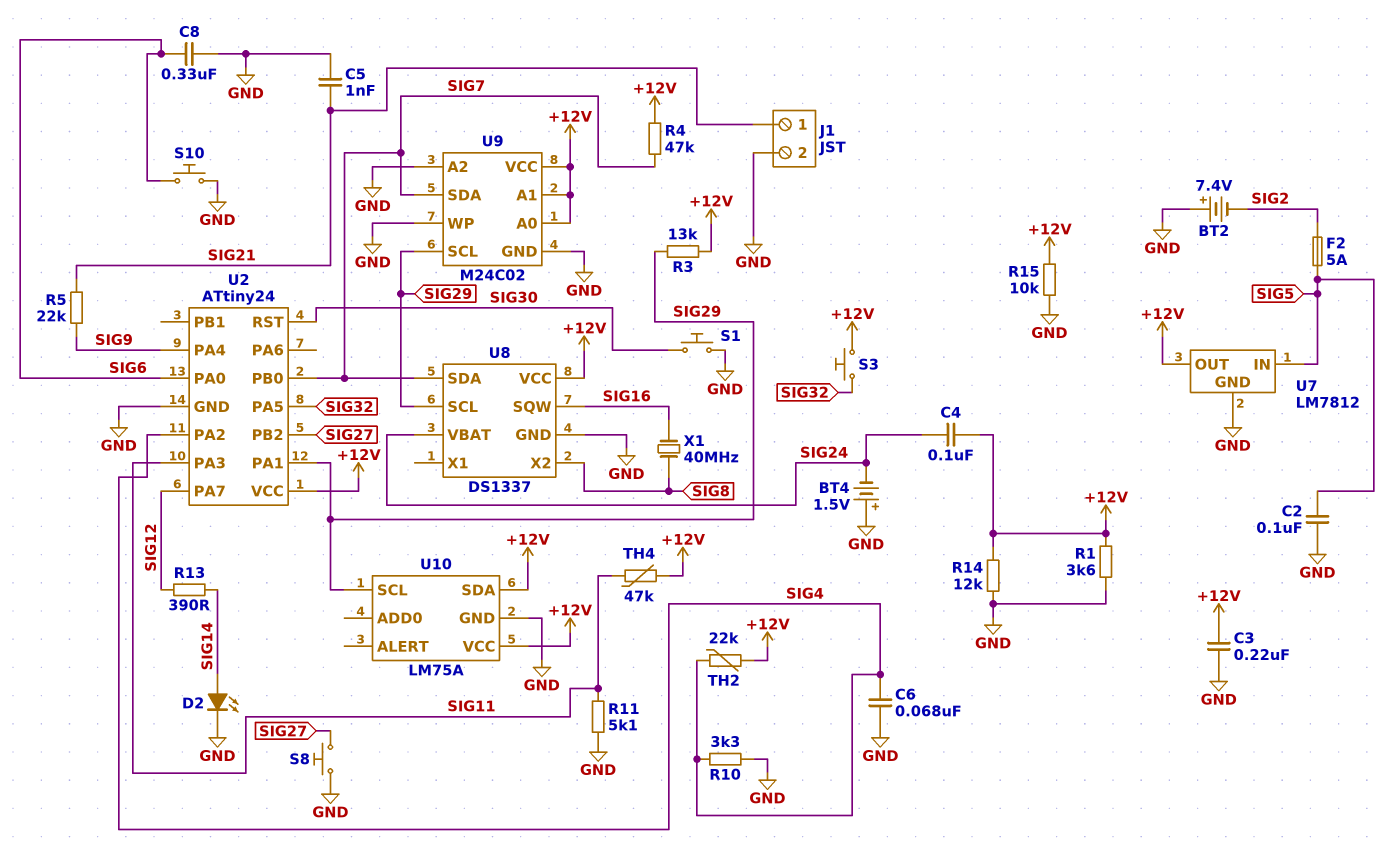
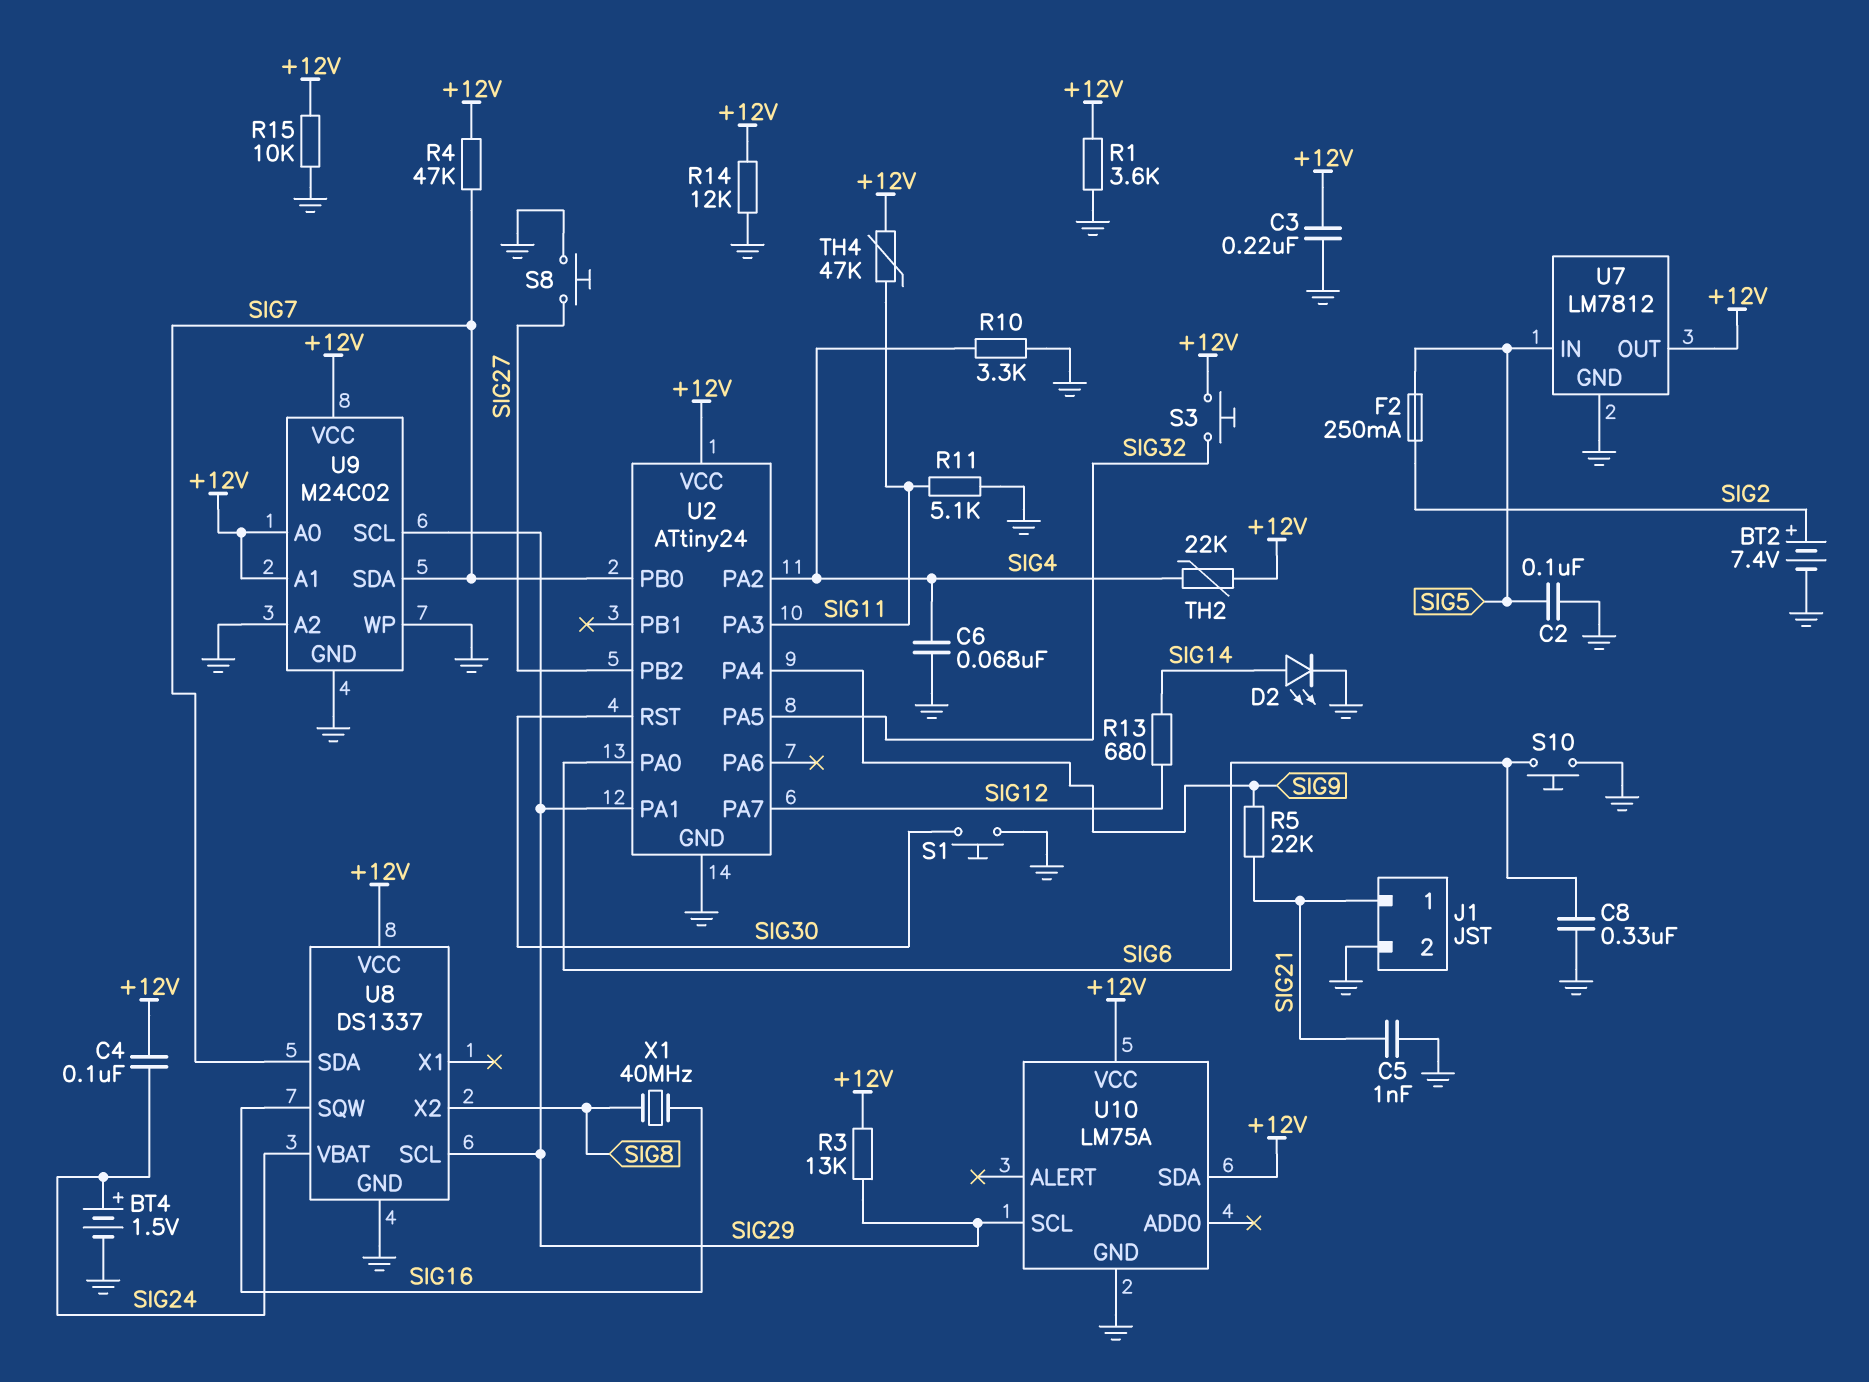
BT2: 7.4V (plus GND, minus SIG2) -> 7.4V (plus SIG2, minus GND)
BT4: 1.5V (plus GND, minus SIG24) -> 1.5V (plus SIG24, minus GND)
F2: 5A (SIG2, SIG5) -> 250mA (SIG2, SIG5)
R13: 390 (SIG12, SIG14) -> 680 (SIG12, SIG14)

